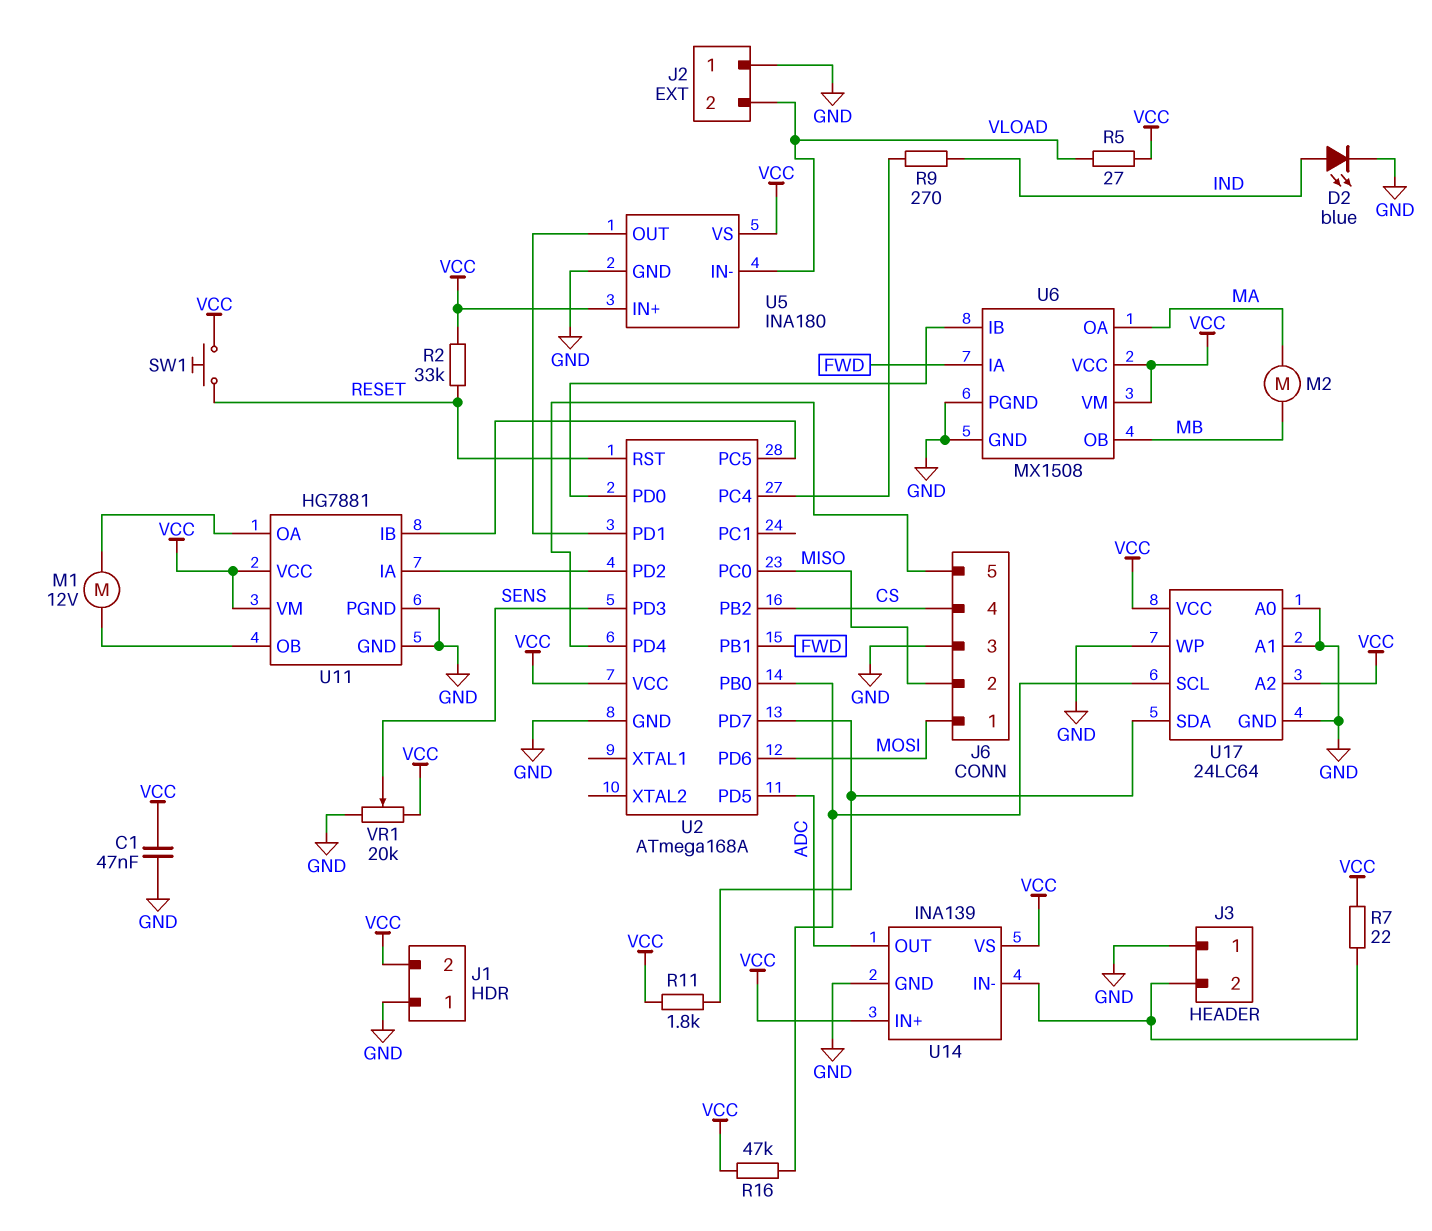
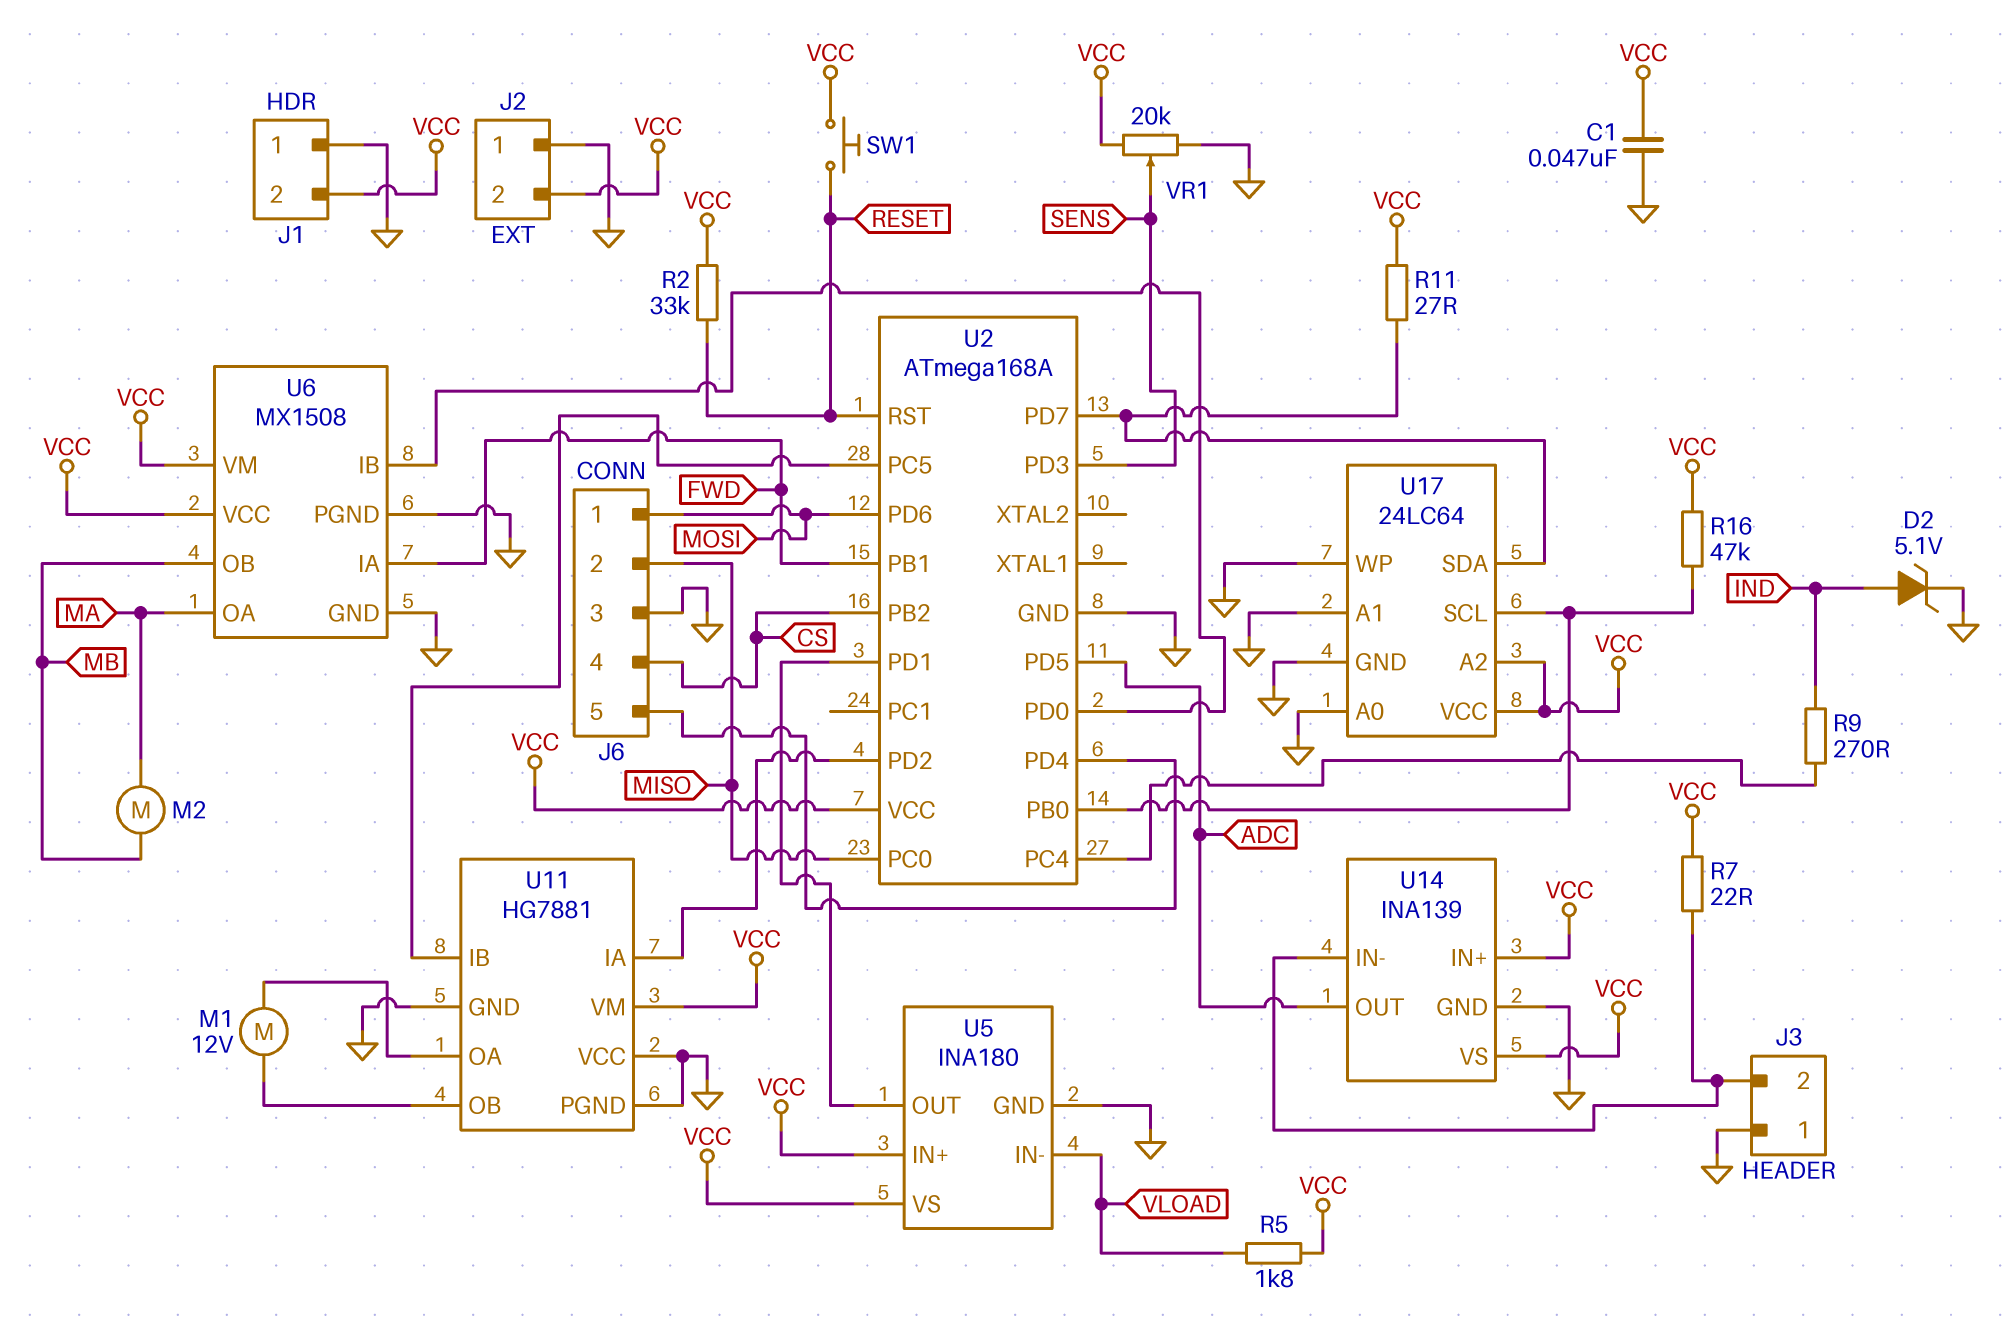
D2: LED blue (A IND, K GND) -> zener 5.1V (A IND, K GND)
J2 pin 2: VLOAD -> VCC
R5: 27 (VCC, VLOAD) -> 1.8k (VCC, VLOAD)
R11: 1.8k (U2/PD7, VCC) -> 27 (U2/PD7, VCC)
U11 pin VCC: VCC -> GND

